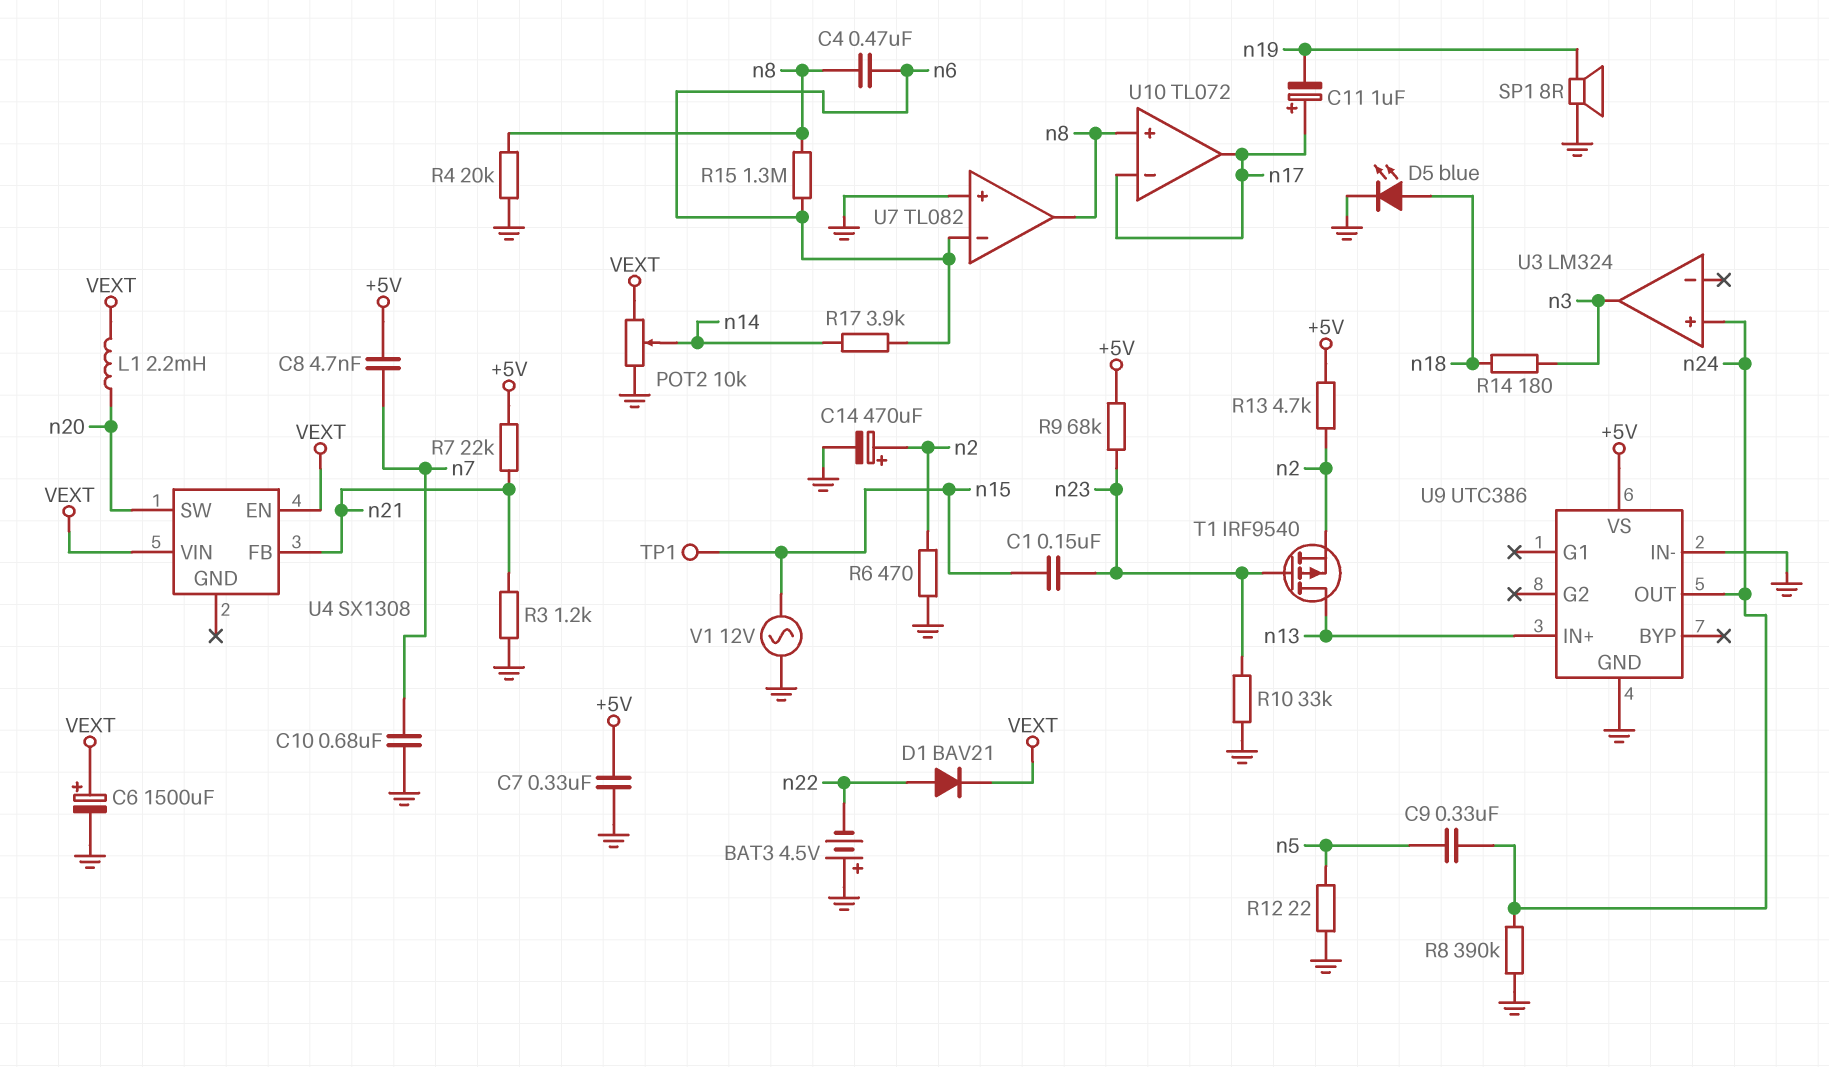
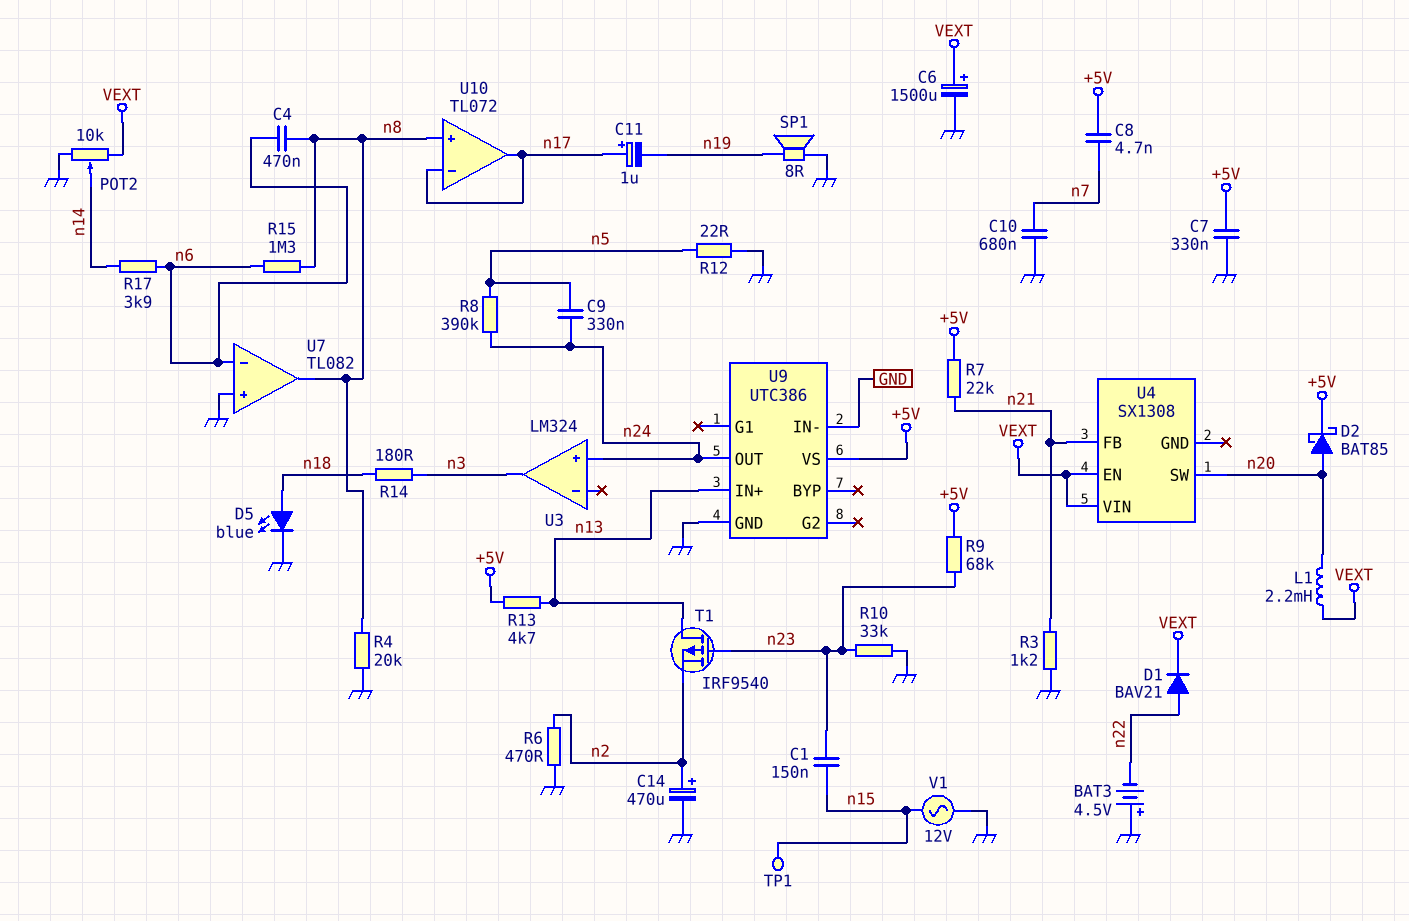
D2: none -> schottky BAT85 (A n20, K +5V)
R8: 390k (GND, n24) -> 390k (n5, n24)
R13: 4.7k (+5V, n2) -> 4.7k (+5V, n13)

